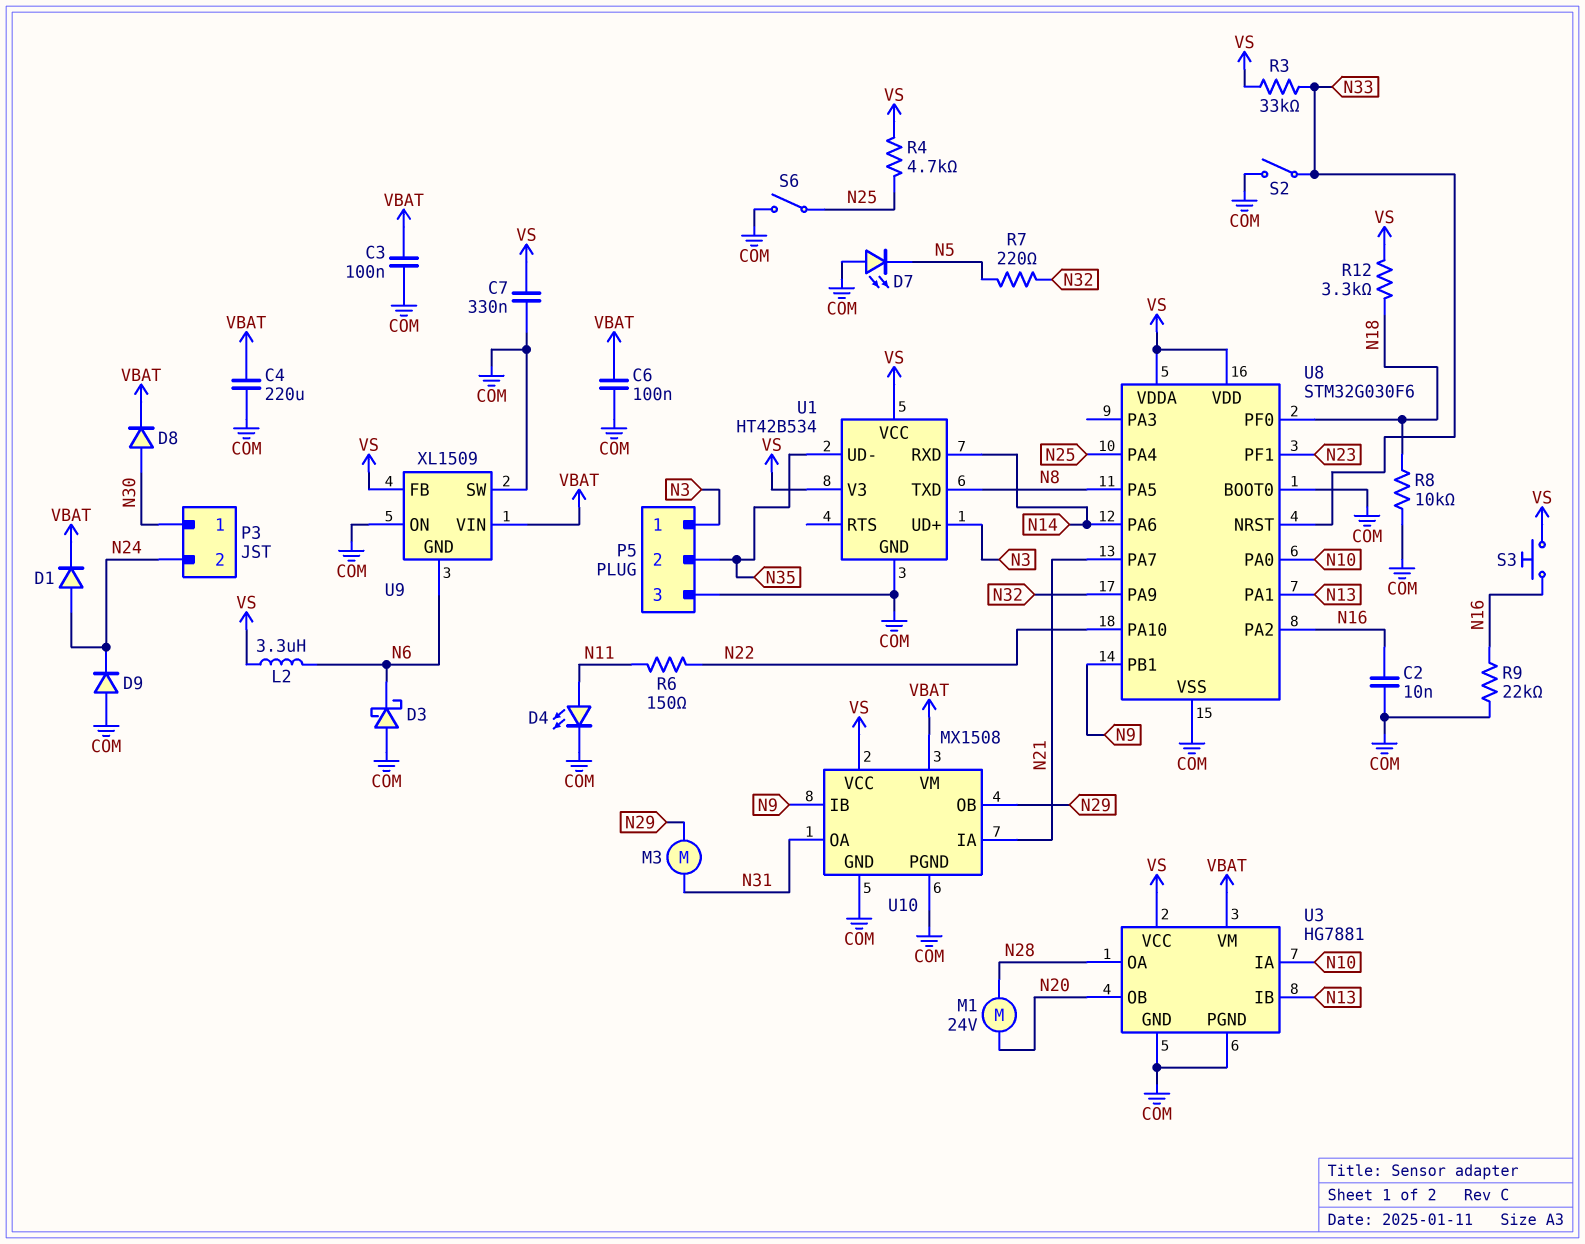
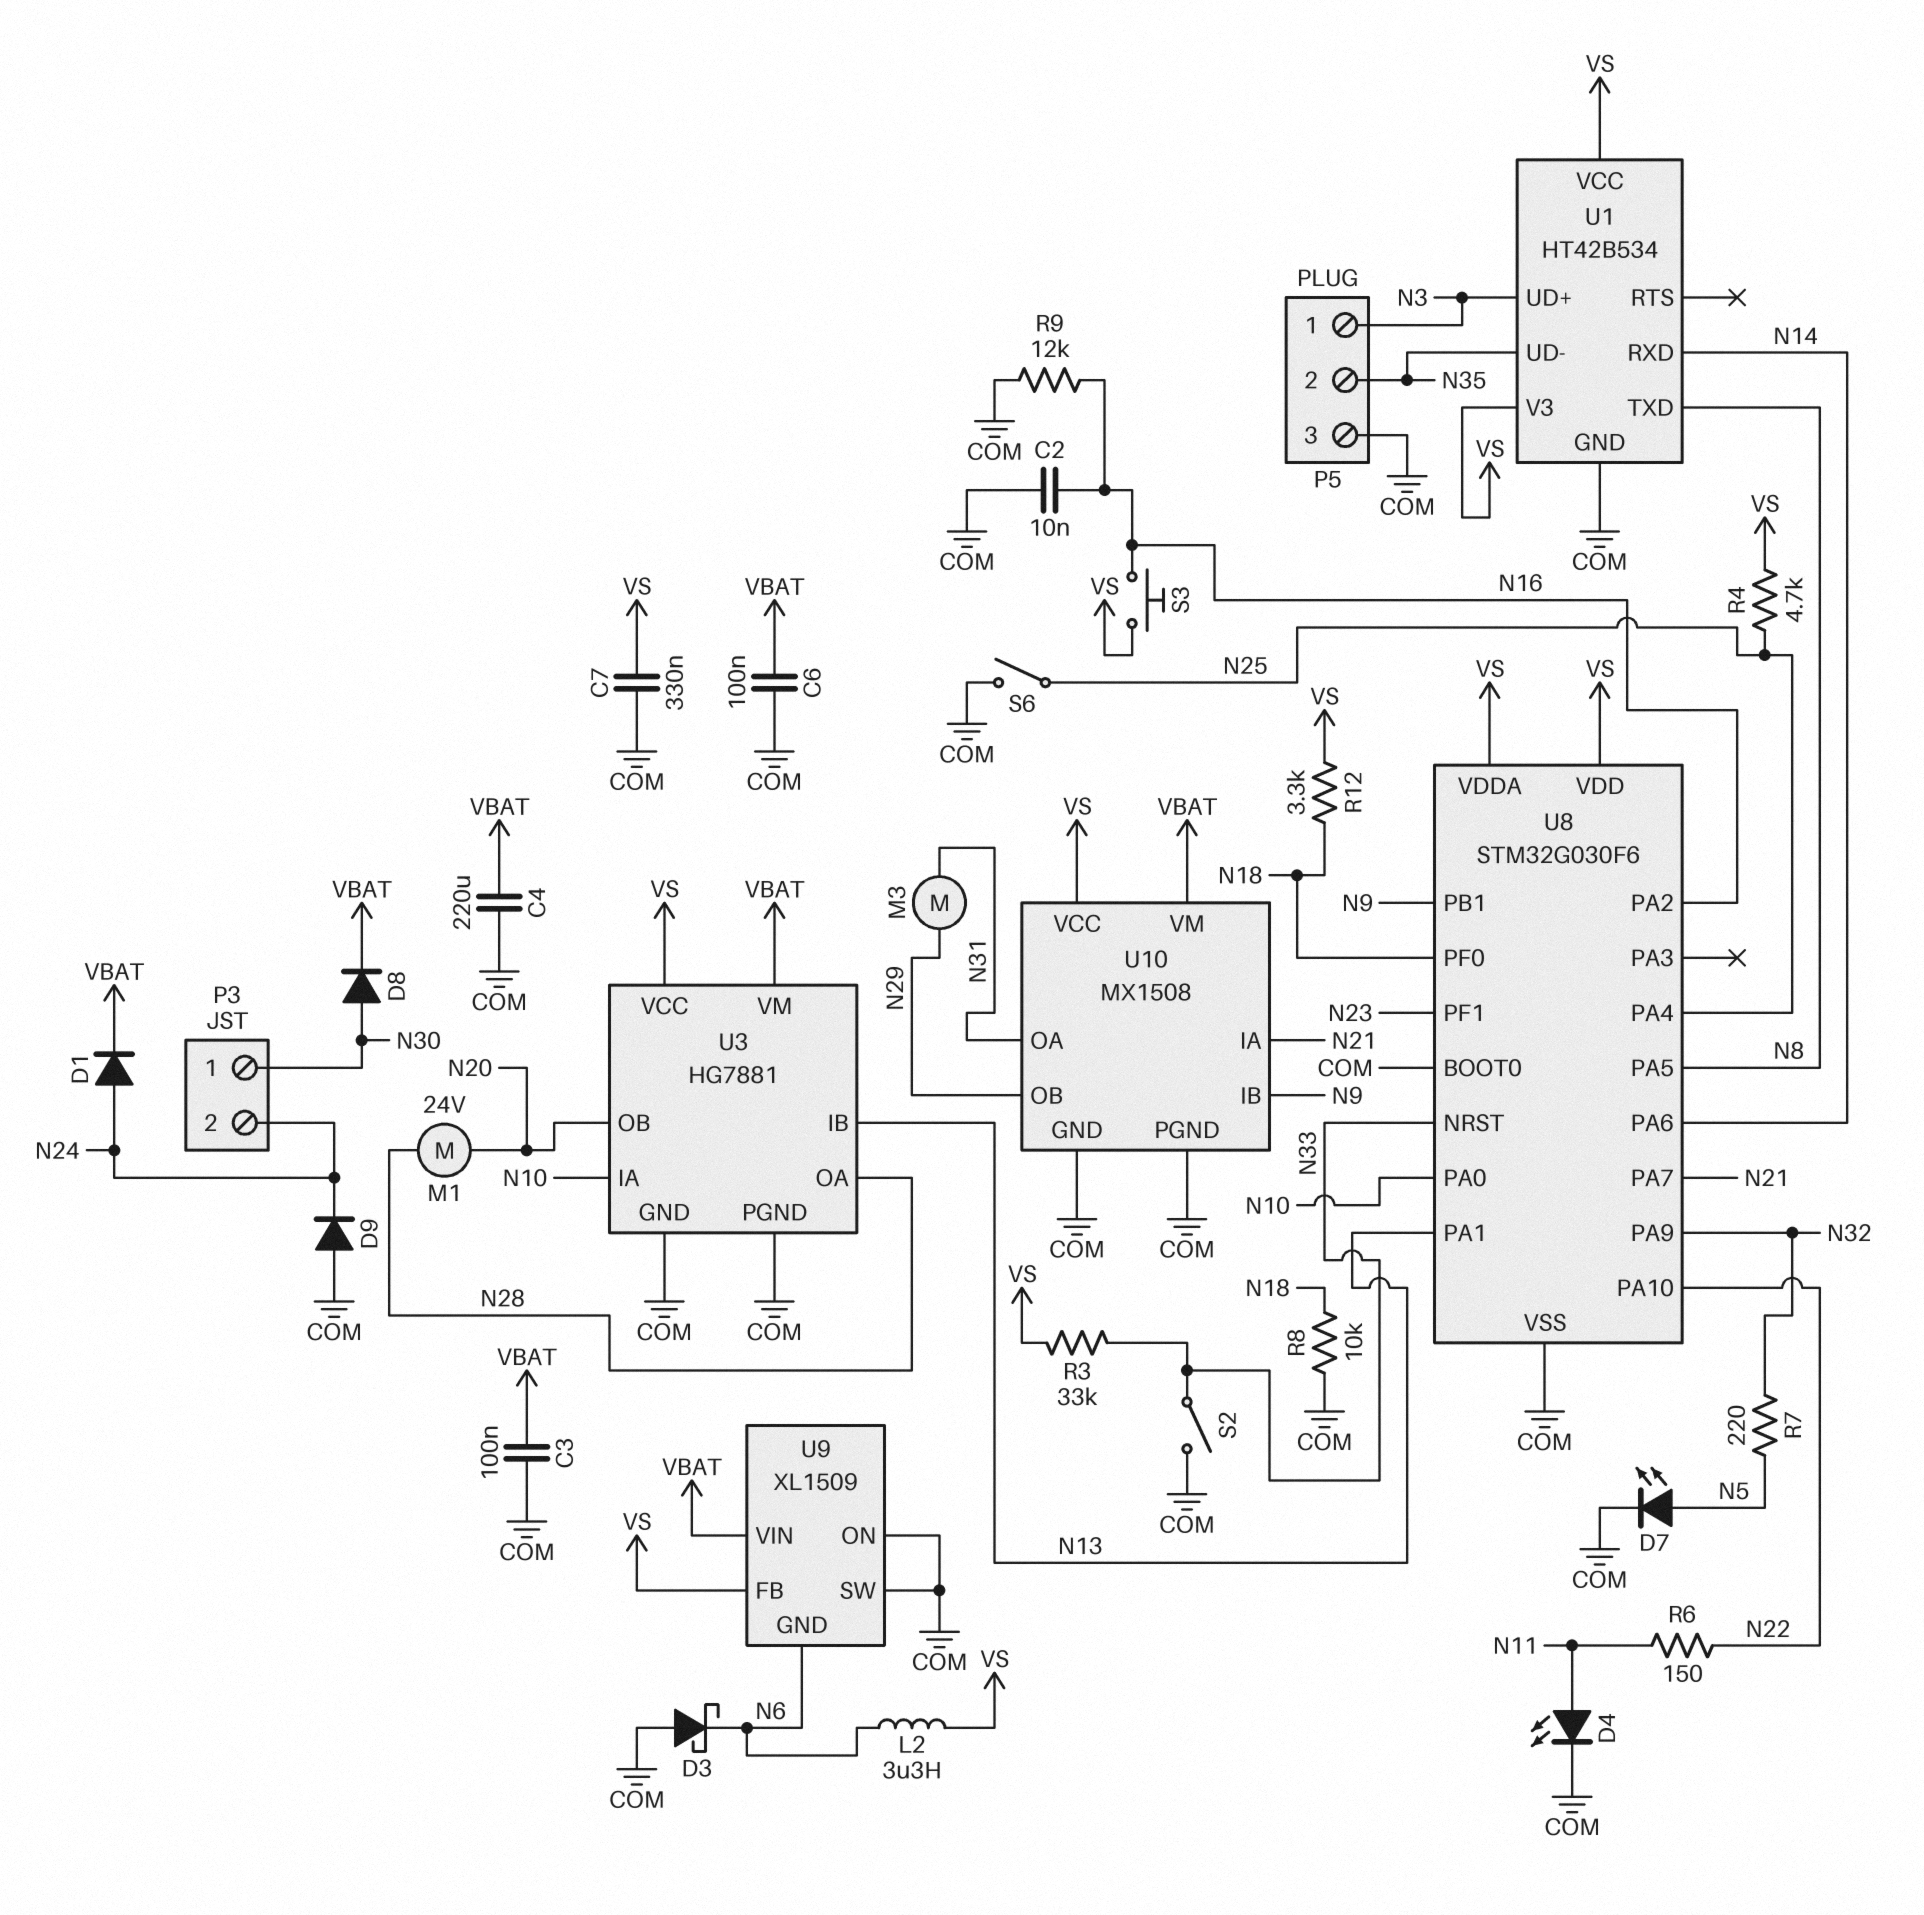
D7: LED (A COM, K N5) -> LED (A N5, K COM)
R9: 22k (COM, N16) -> 12k (COM, N16)

